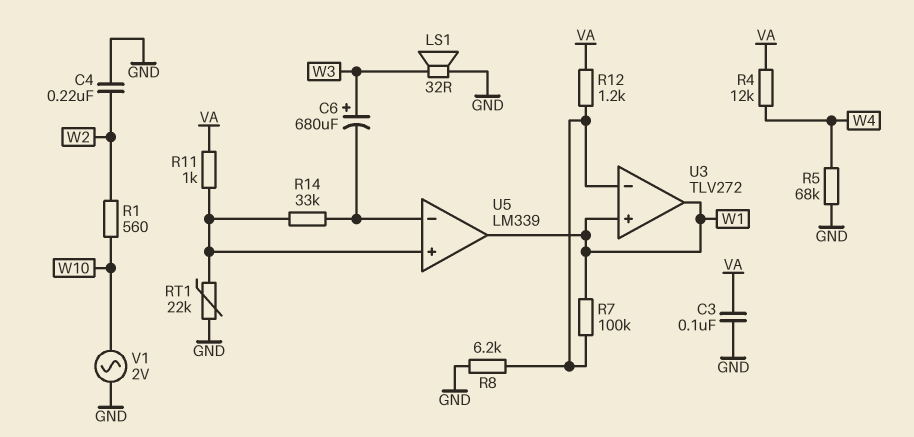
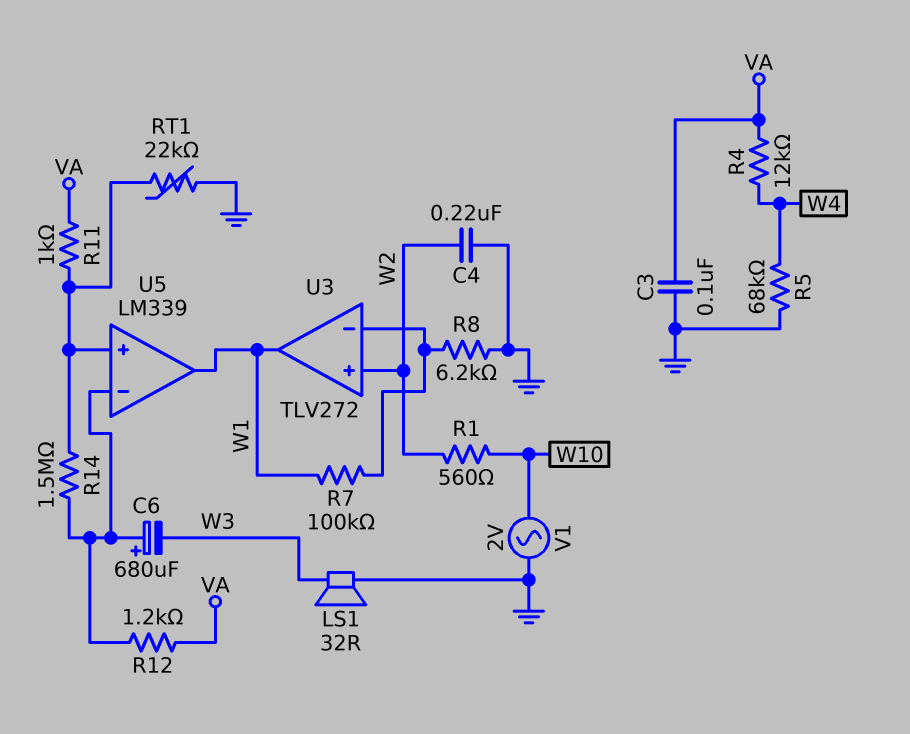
C6: 680uF (plus W3, minus U5/in-) -> 680uF (plus U5/in-, minus W3)
R12: 1.2k (U3/in-, VA) -> 1.2k (U5/in-, VA)
R14: 33k (U5/in+, U5/in-) -> 1.5M (U5/in+, U5/in-)
U3 pin in+: W1 -> W2

